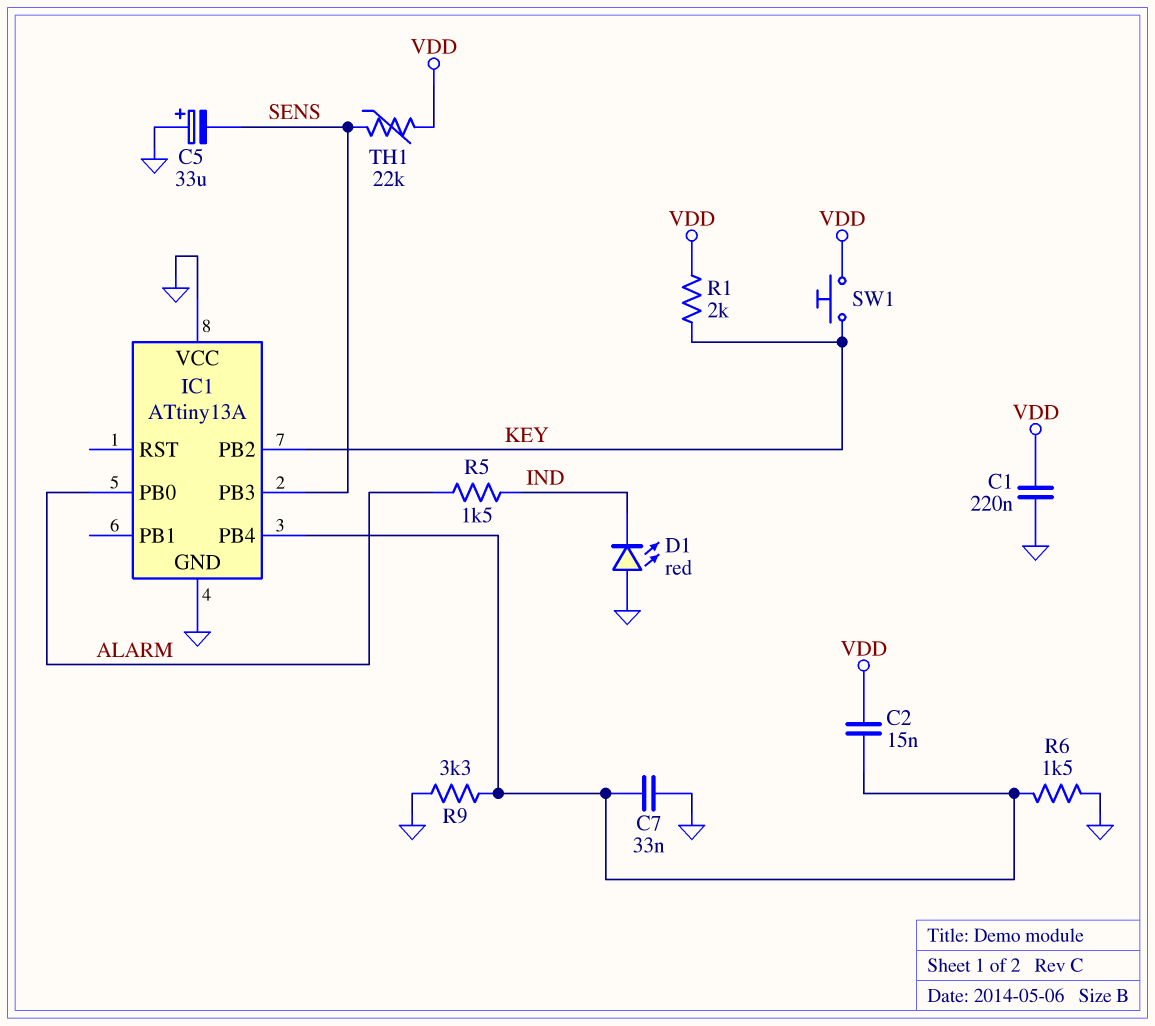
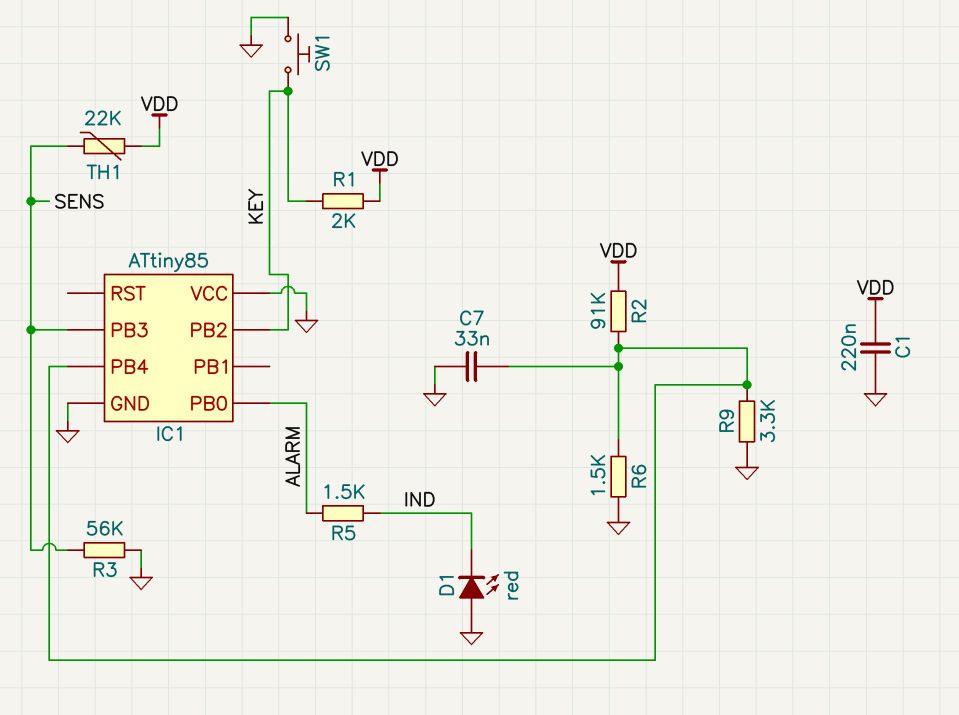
C2: 15nF (IC1/PB4, VDD) -> none
C5: 33uF (plus GND, minus SENS) -> none
IC1: ATtiny13A -> ATtiny85
R2: none -> 91k (IC1/PB4, VDD)
R3: none -> 56k (GND, SENS)
SW1: button (KEY, VDD) -> button (GND, KEY)

